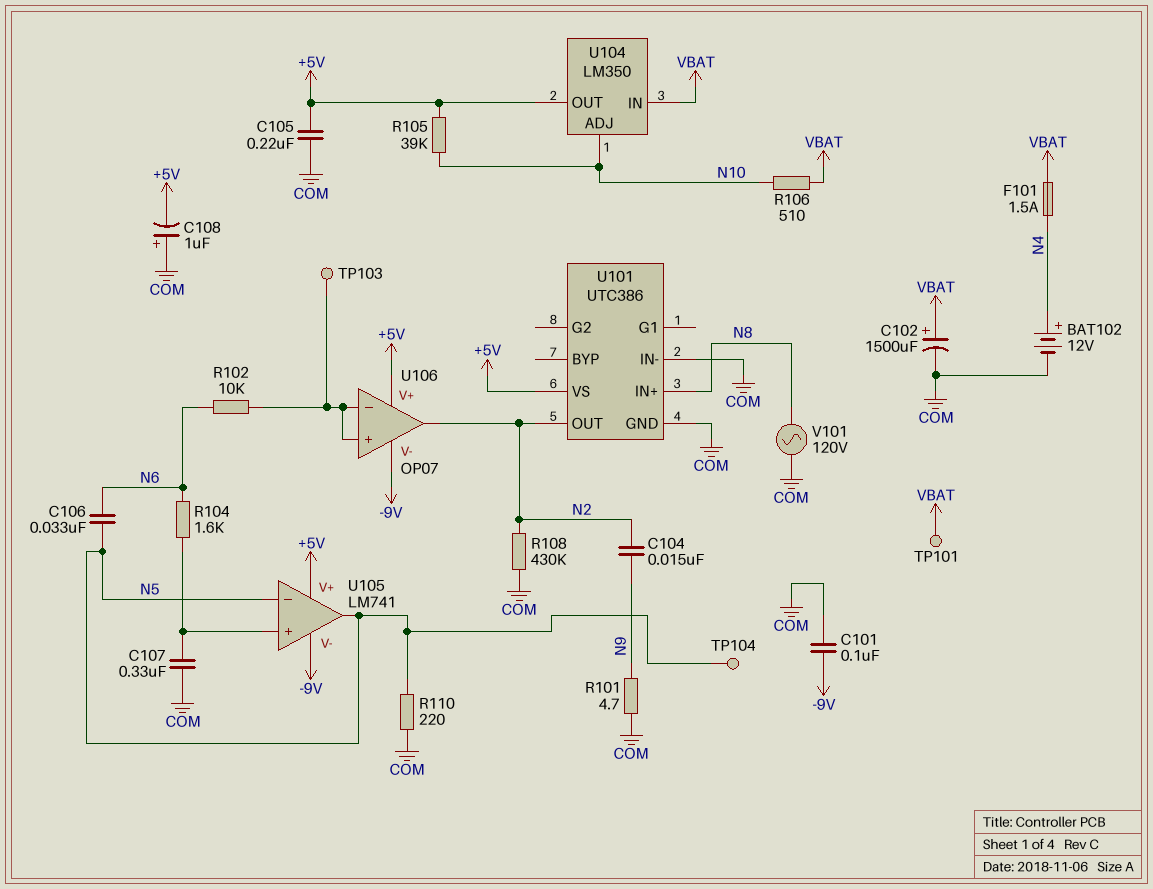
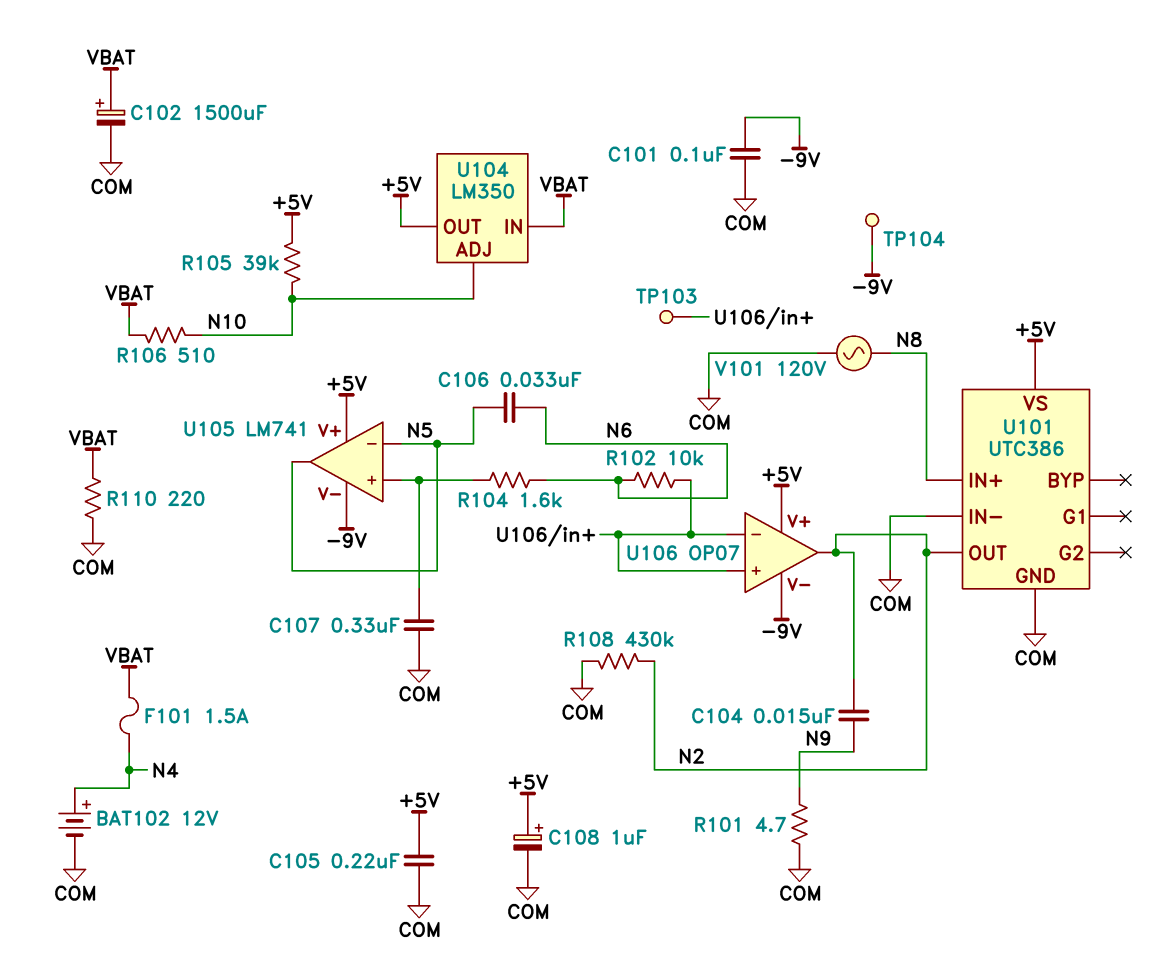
C108: 1uF (plus COM, minus +5V) -> 1uF (plus +5V, minus COM)
R110: 220 (COM, N5) -> 220 (COM, VBAT)
TP101: test point (VBAT) -> none
TP104: test point (N5) -> test point (-9V)

